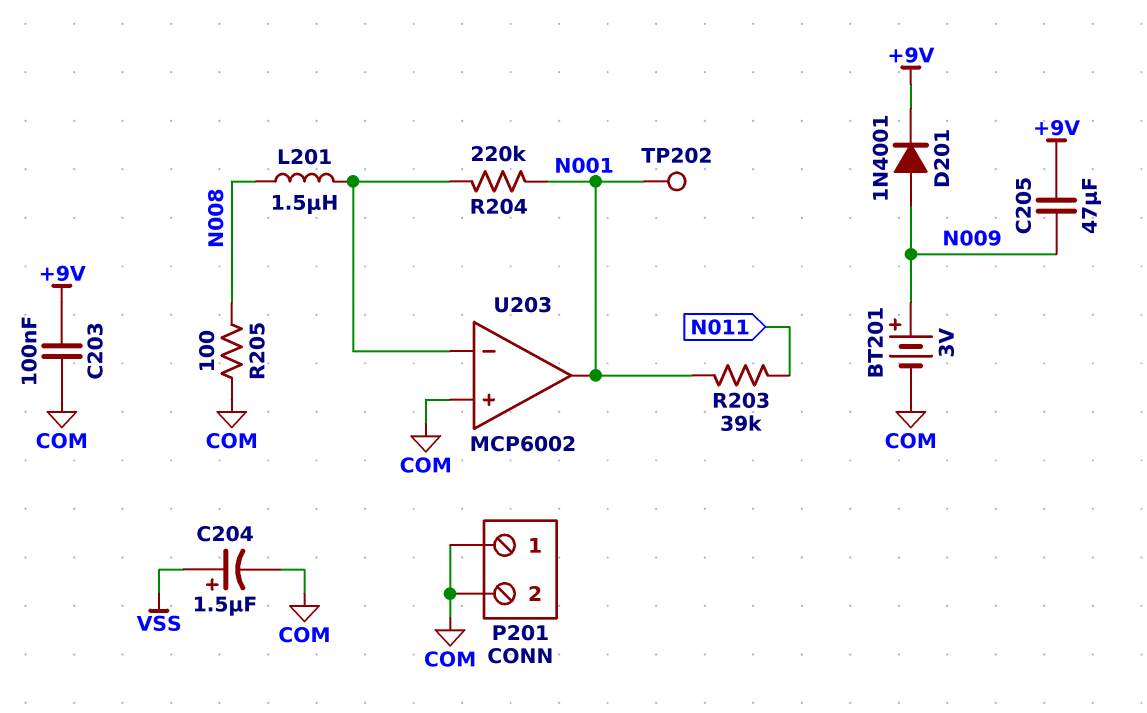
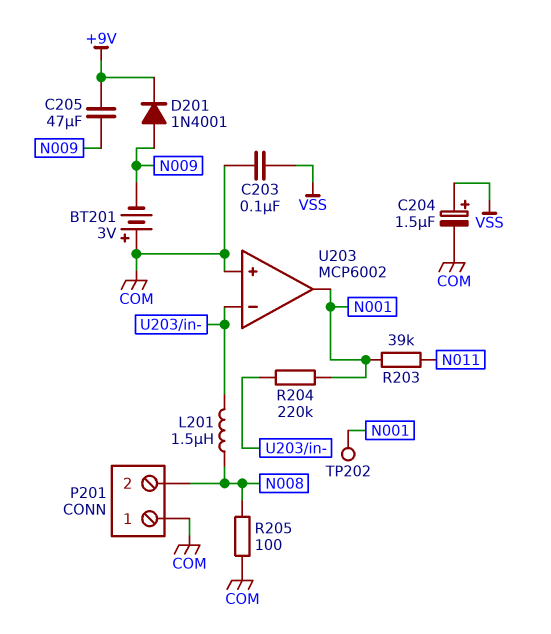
BT201: 3V (plus N009, minus COM) -> 3V (plus COM, minus N009)
C203: 100nF (+9V, COM) -> 100nF (COM, VSS)
P201 pin 2: COM -> N008

